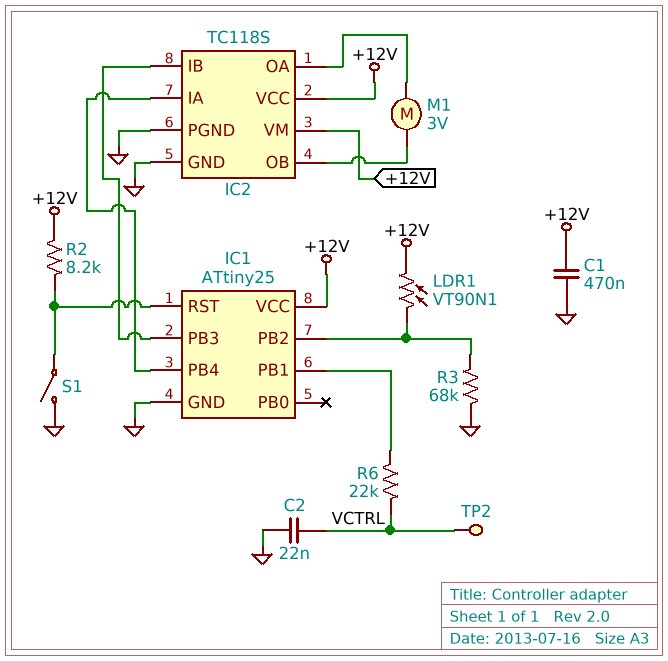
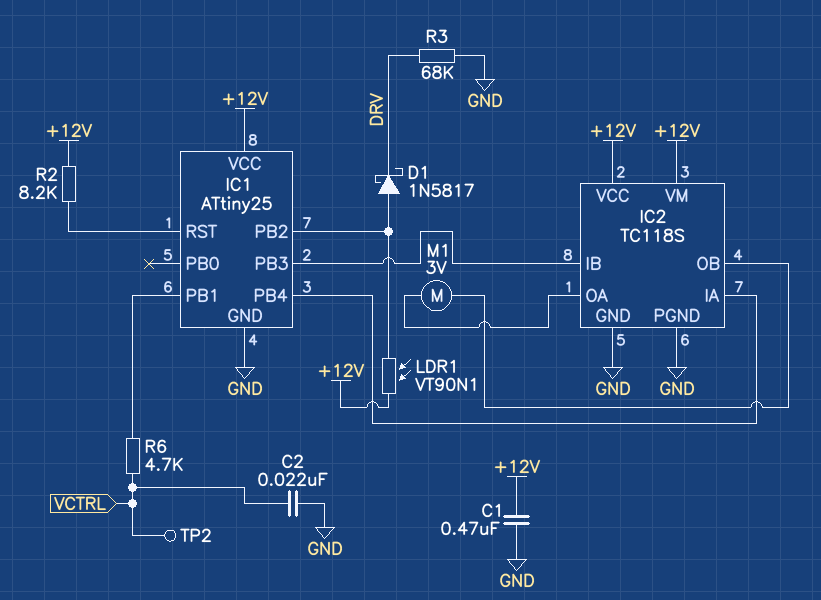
D1: none -> schottky 1N5817 (A IC1/PB2, K DRV)
R3: 68k (GND, IC1/PB2) -> 68k (DRV, GND)
R6: 22k (IC1/PB1, VCTRL) -> 4.7k (IC1/PB1, VCTRL)
S1: switch (GND, IC1/RST) -> none

